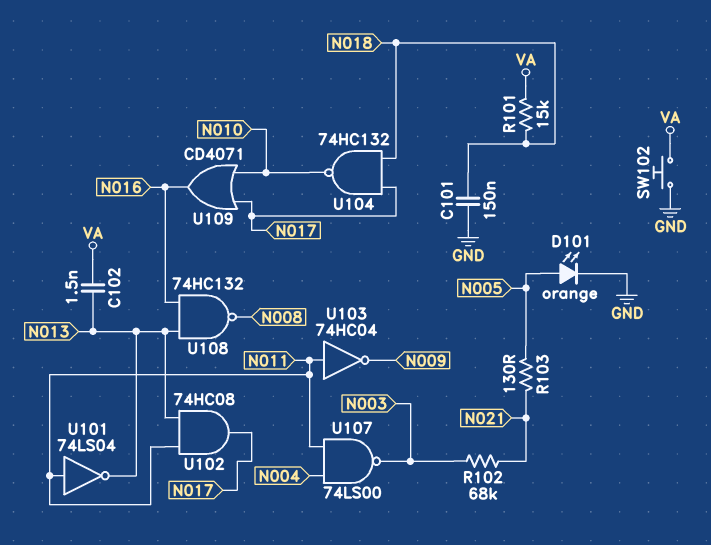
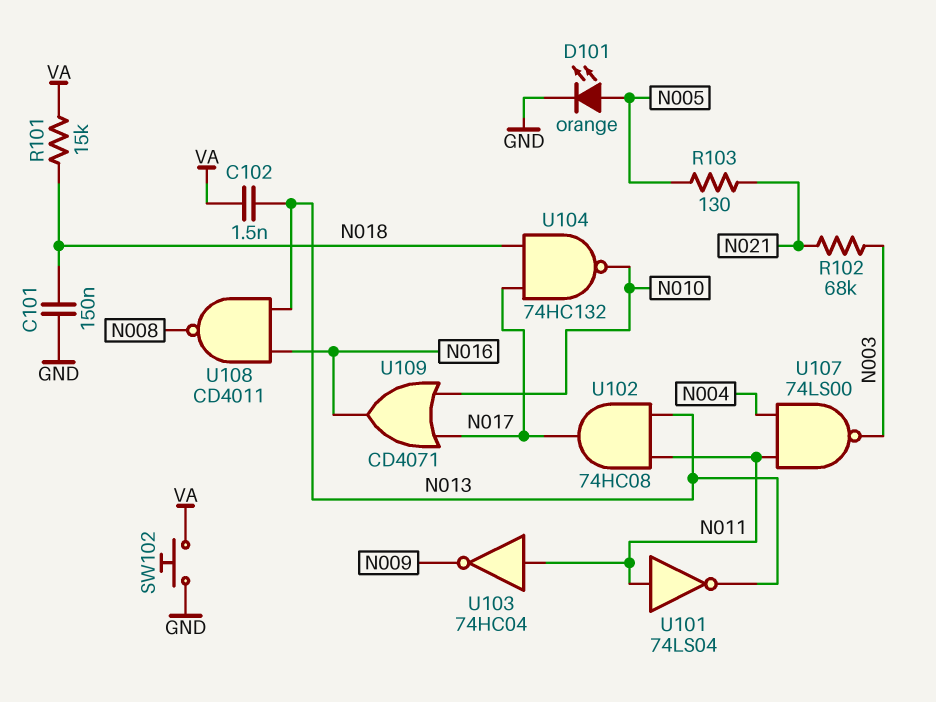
U108: NAND 74HC132 (in N013, in N016, out N008) -> NAND CD4011 (in N013, in N016, out N008)

